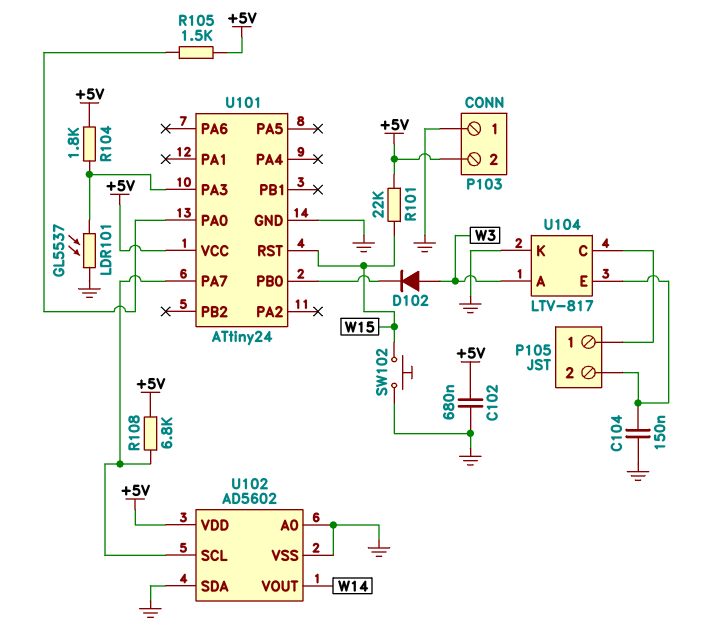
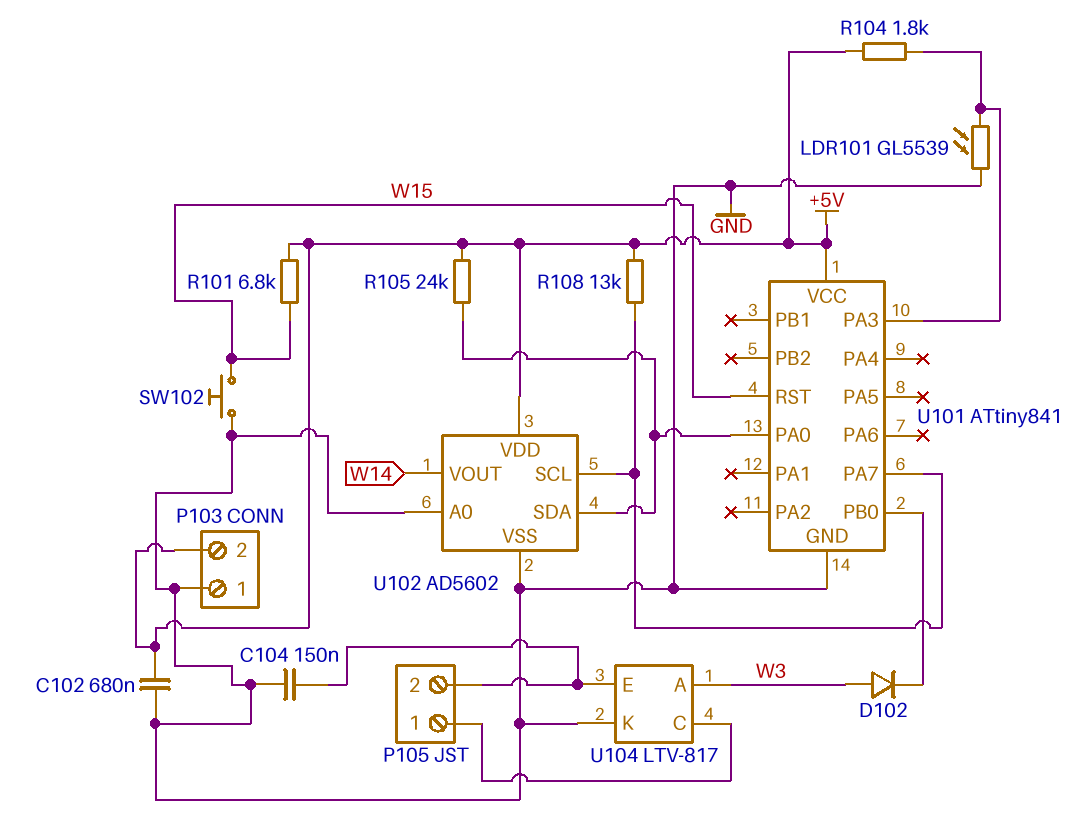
LDR101: GL5537 (GND, U101/PA3) -> GL5539 (GND, U101/PA3)
R101: 22k (+5V, W15) -> 6.8k (+5V, W15)
R105: 1.5k (+5V, U101/PA0) -> 24k (+5V, U101/PA0)
R108: 6.8k (+5V, U101/PA7) -> 13k (+5V, U101/PA7)
U101: ATtiny24 -> ATtiny841
U102 pin SDA: GND -> U101/PA0

